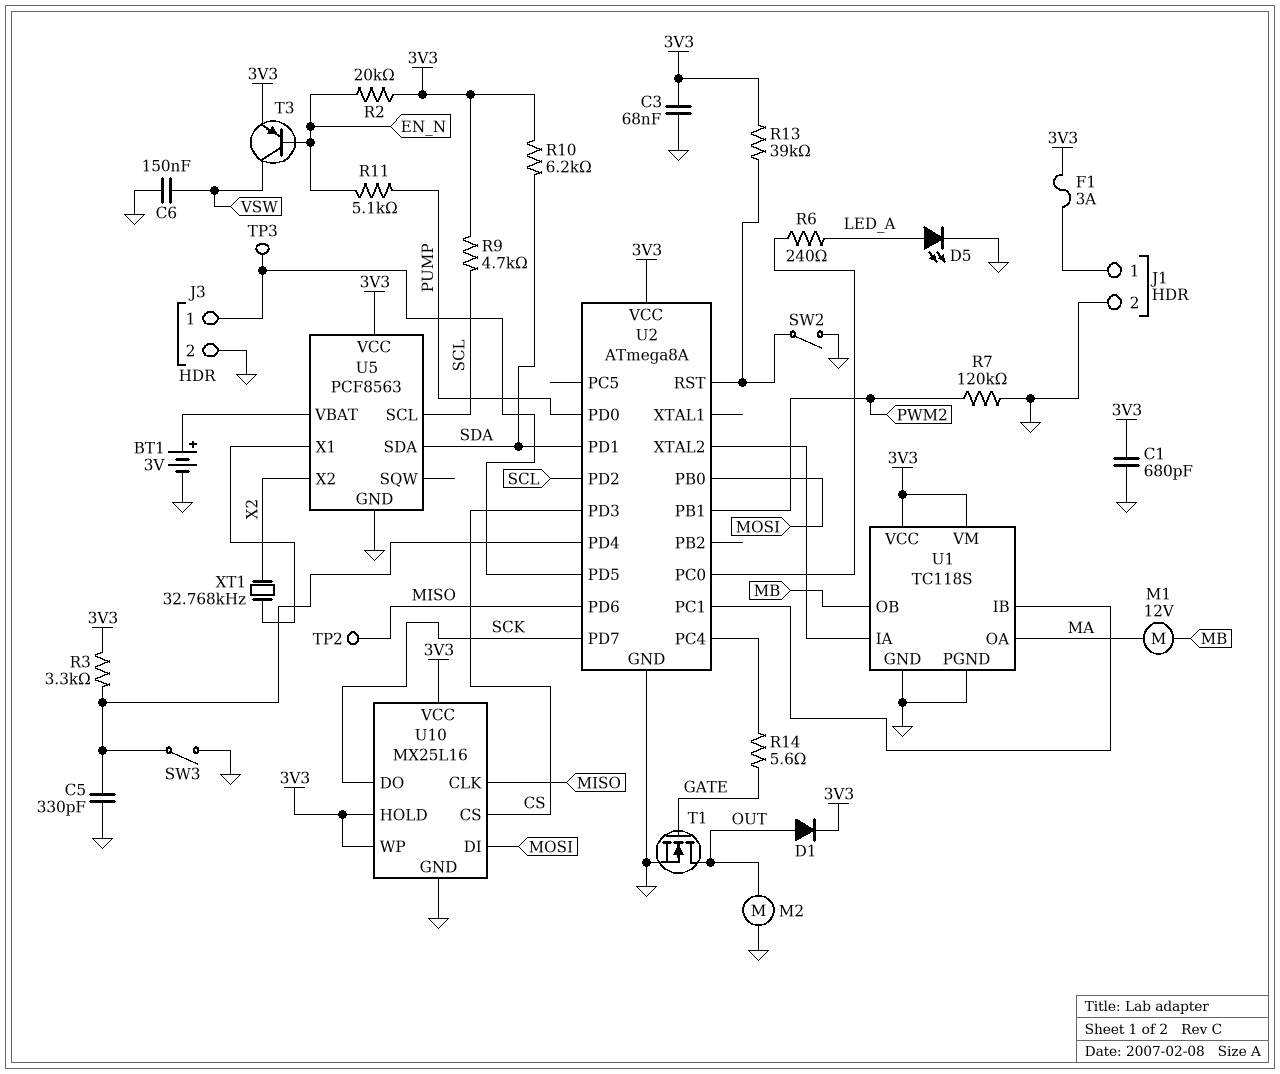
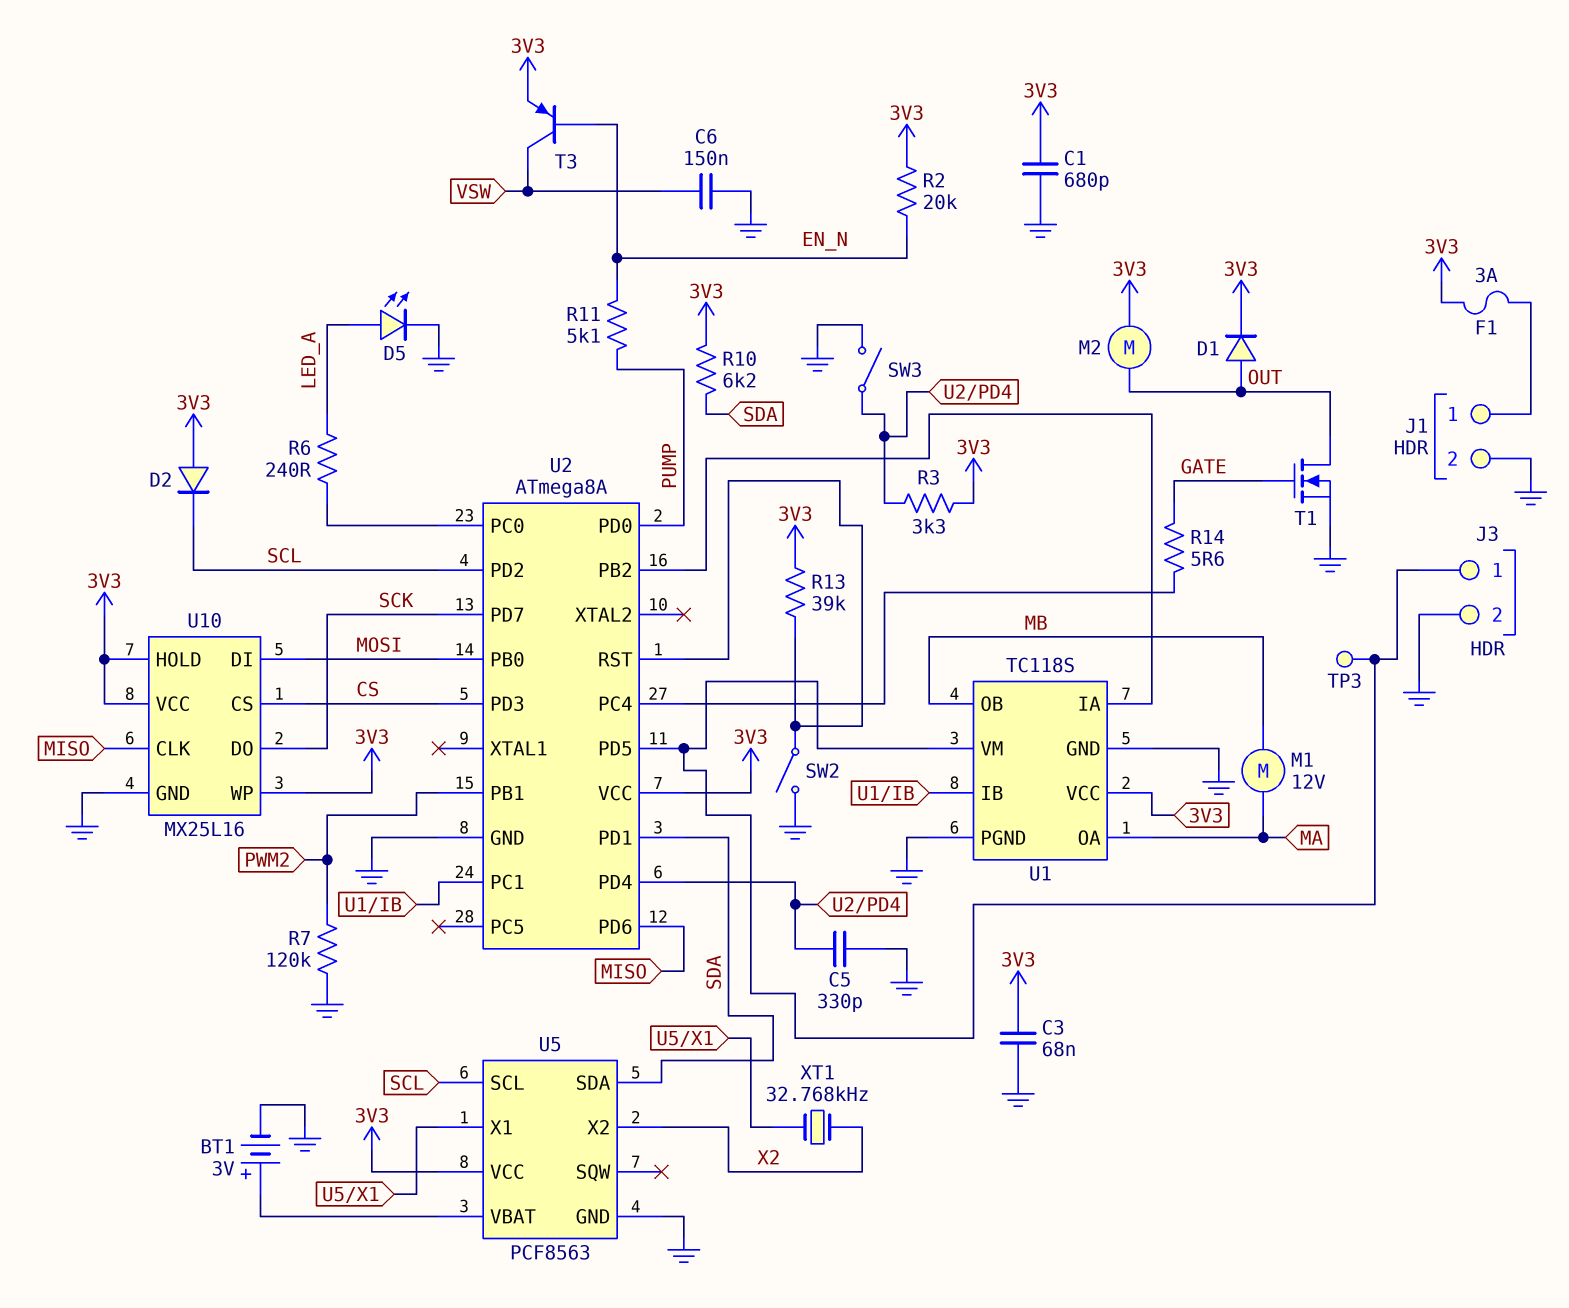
D2: none -> diode (A 3V3, K SCL)
M2: motor (GND, OUT) -> motor (3V3, OUT)
R9: 4.7k (3V3, SCL) -> none
TP2: test point (MISO) -> none
U1 pin VM: 3V3 -> J3/1
U2 pin PB2: none -> U1/IA
U2 pin XTAL2: U1/IA -> none

